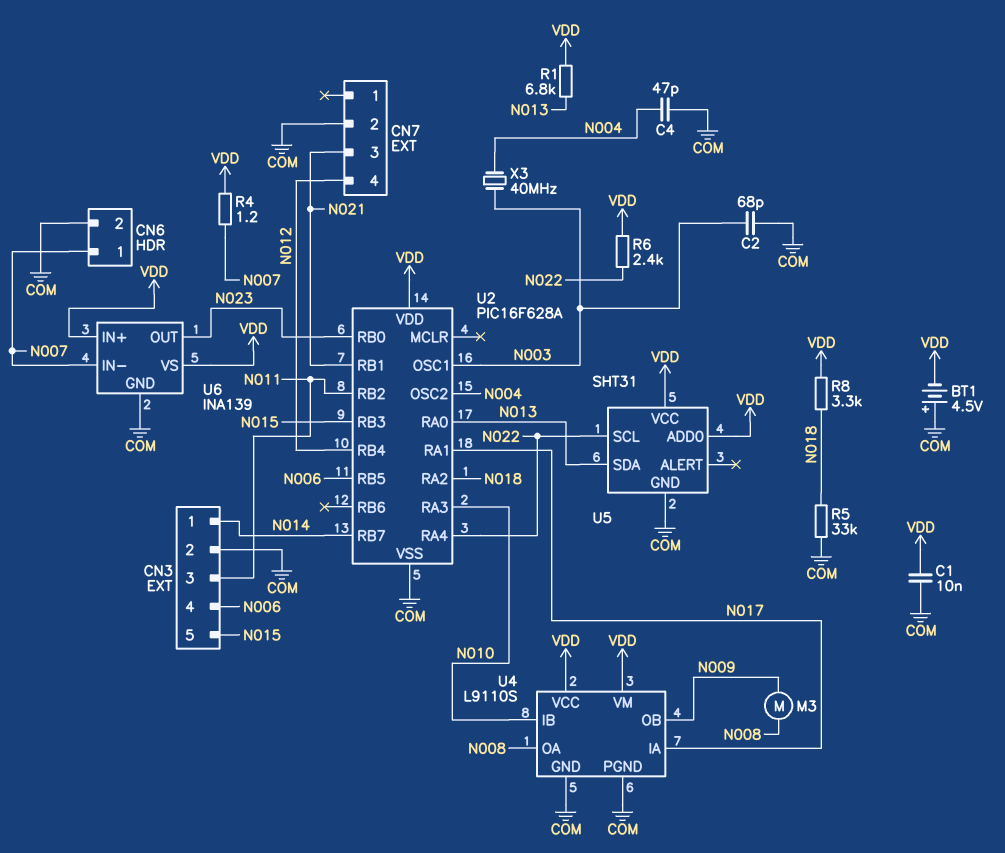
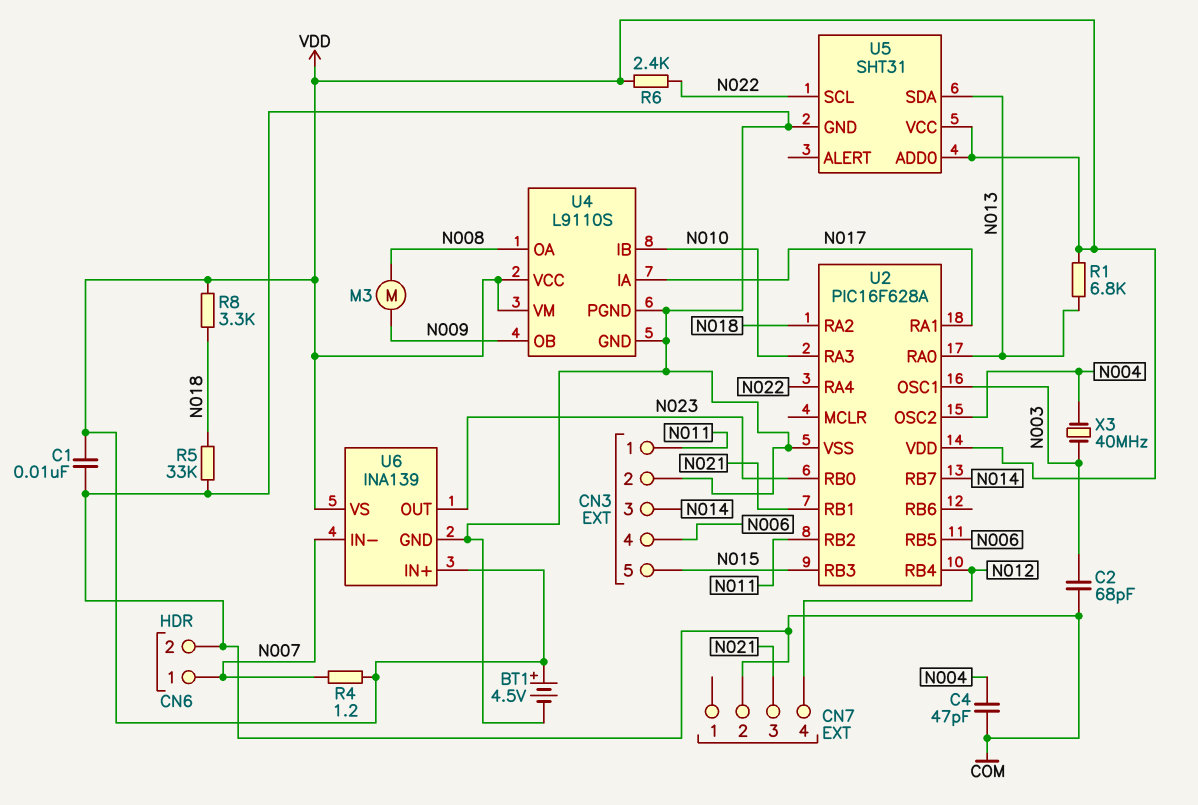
BT1: 4.5V (plus COM, minus VDD) -> 4.5V (plus VDD, minus COM)
CN3 pin 1: N014 -> N011
CN3 pin 3: N011 -> N014

